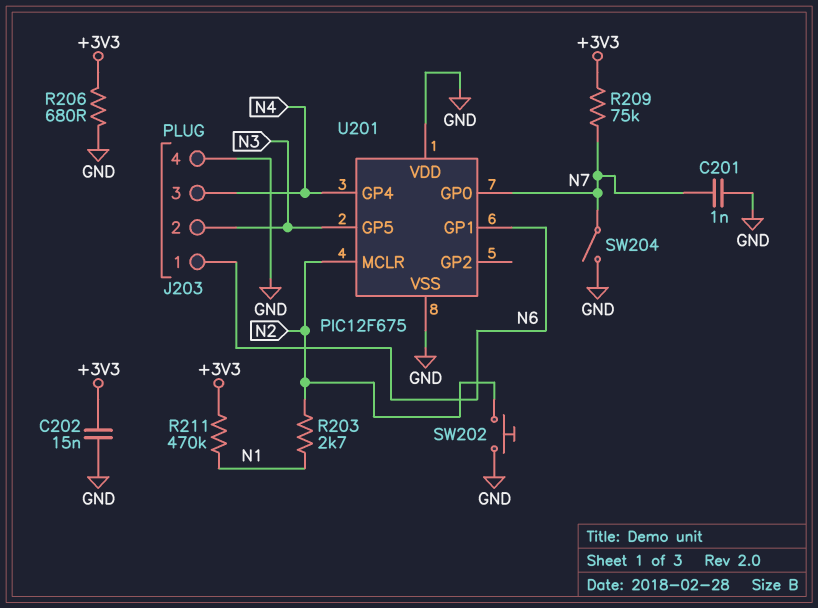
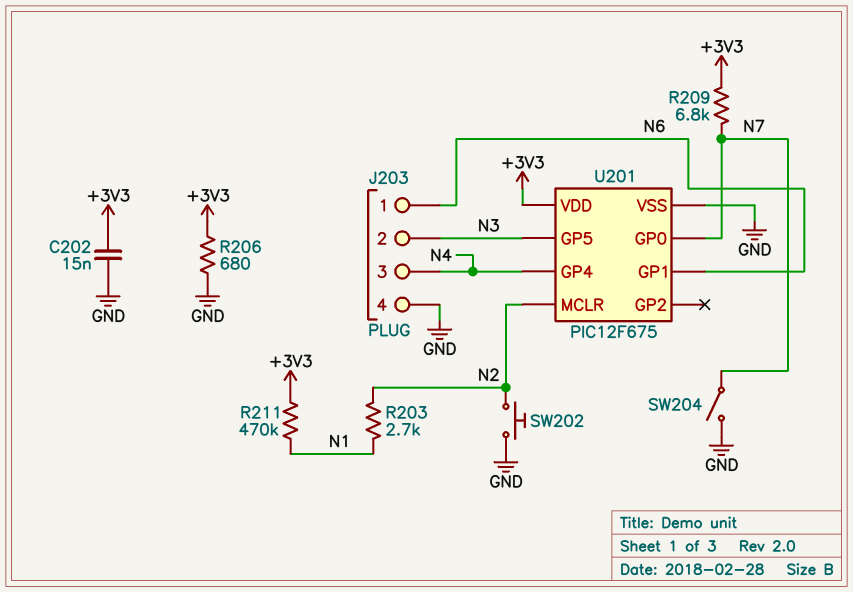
C201: 1nF (GND, N7) -> none
R209: 75k (+3V3, N7) -> 6.8k (+3V3, N7)
U201 pin VDD: GND -> +3V3

